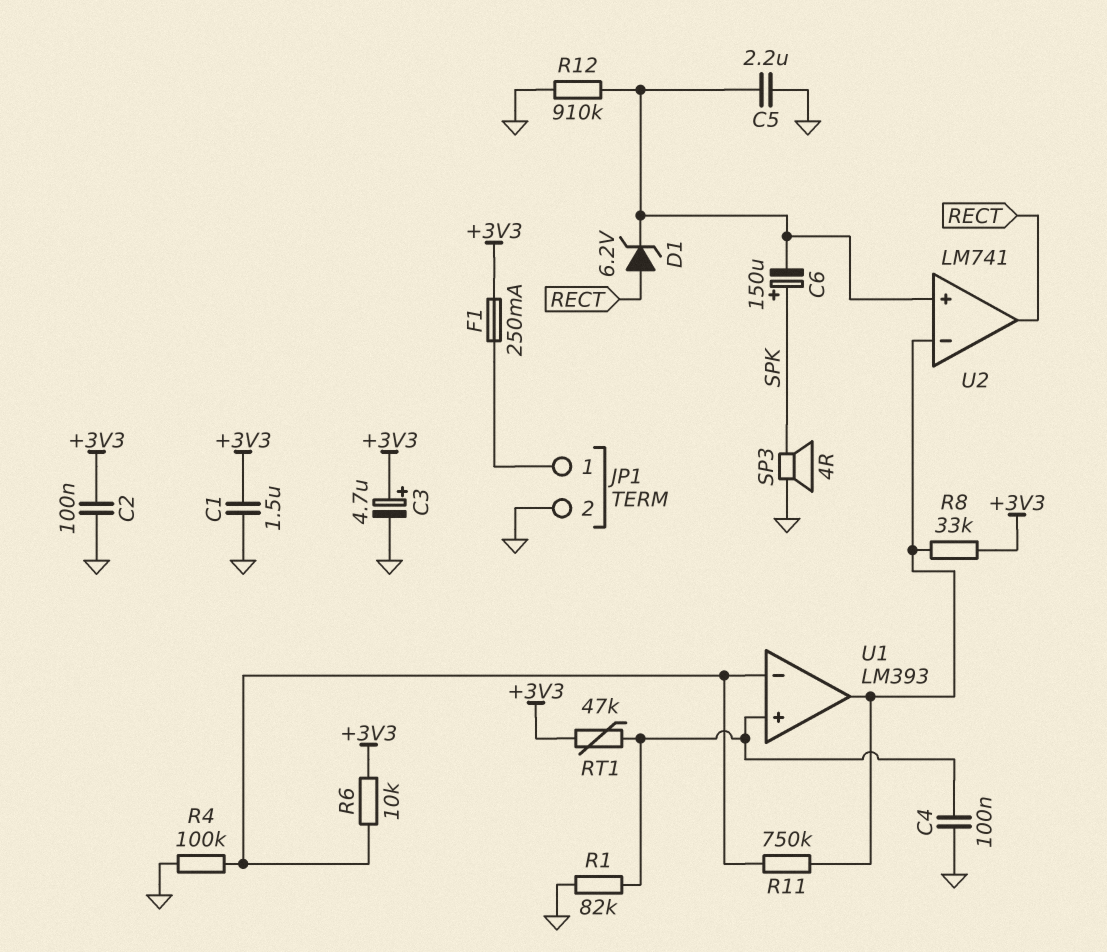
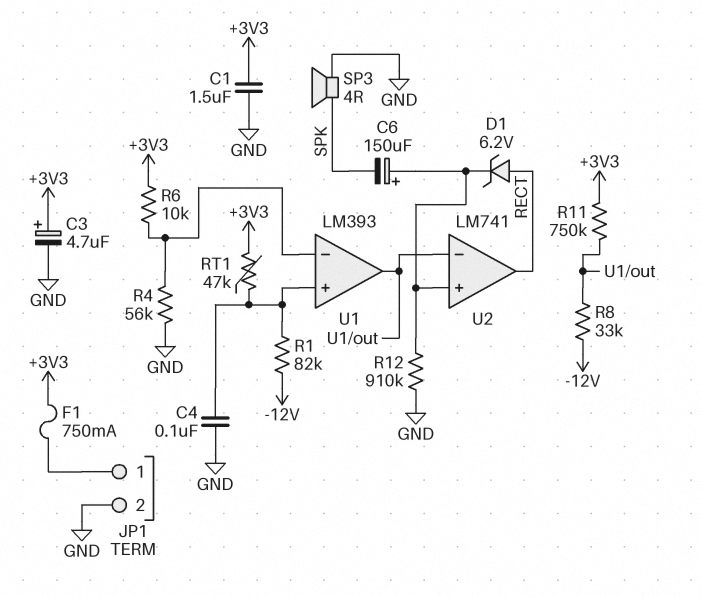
C2: 100nF (+3V3, GND) -> none
C5: 2.2uF (GND, U2/in+) -> none
C6: 150uF (plus SPK, minus U2/in+) -> 150uF (plus U2/in+, minus SPK)
F1: 250mA (+3V3, JP1/1) -> 750mA (+3V3, JP1/1)
R1: 82k (GND, U1/in+) -> 82k (-12V, U1/in+)
R4: 100k (GND, U1/in-) -> 56k (GND, U1/in-)
R8: 33k (+3V3, U1/out) -> 33k (-12V, U1/out)
R11: 750k (U1/in-, U1/out) -> 750k (+3V3, U1/out)

